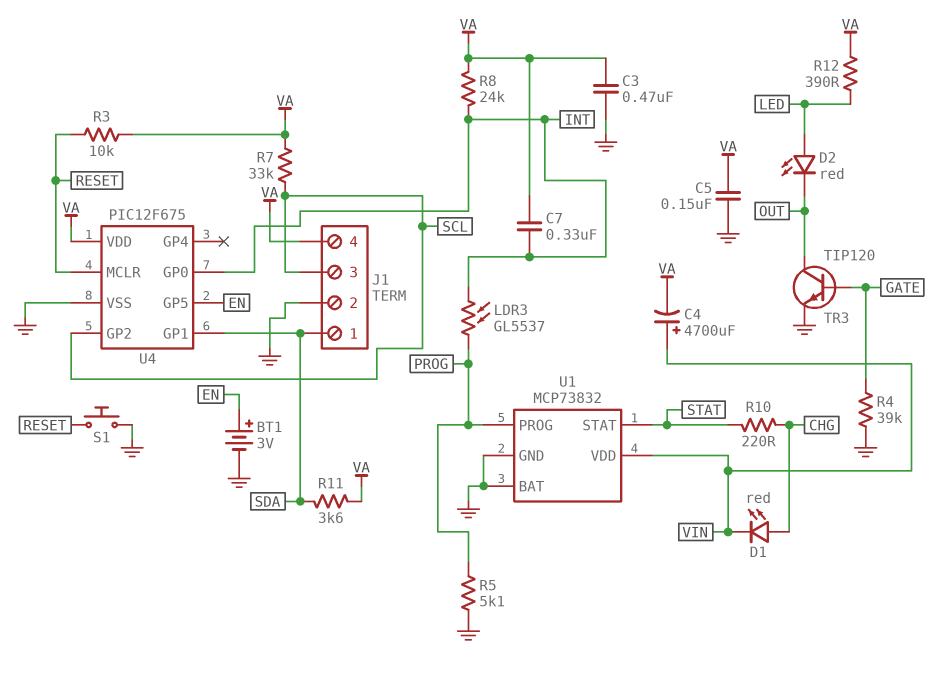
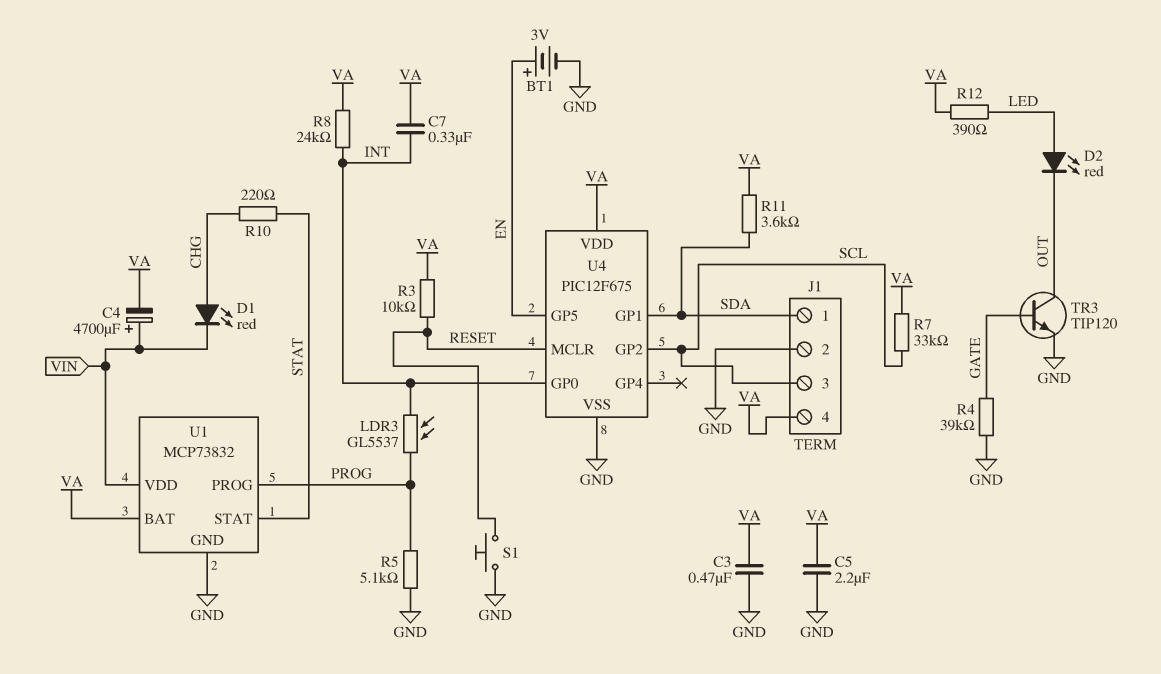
C5: 150nF (GND, VA) -> 2.2uF (GND, VA)
U1 pin BAT: GND -> VA

